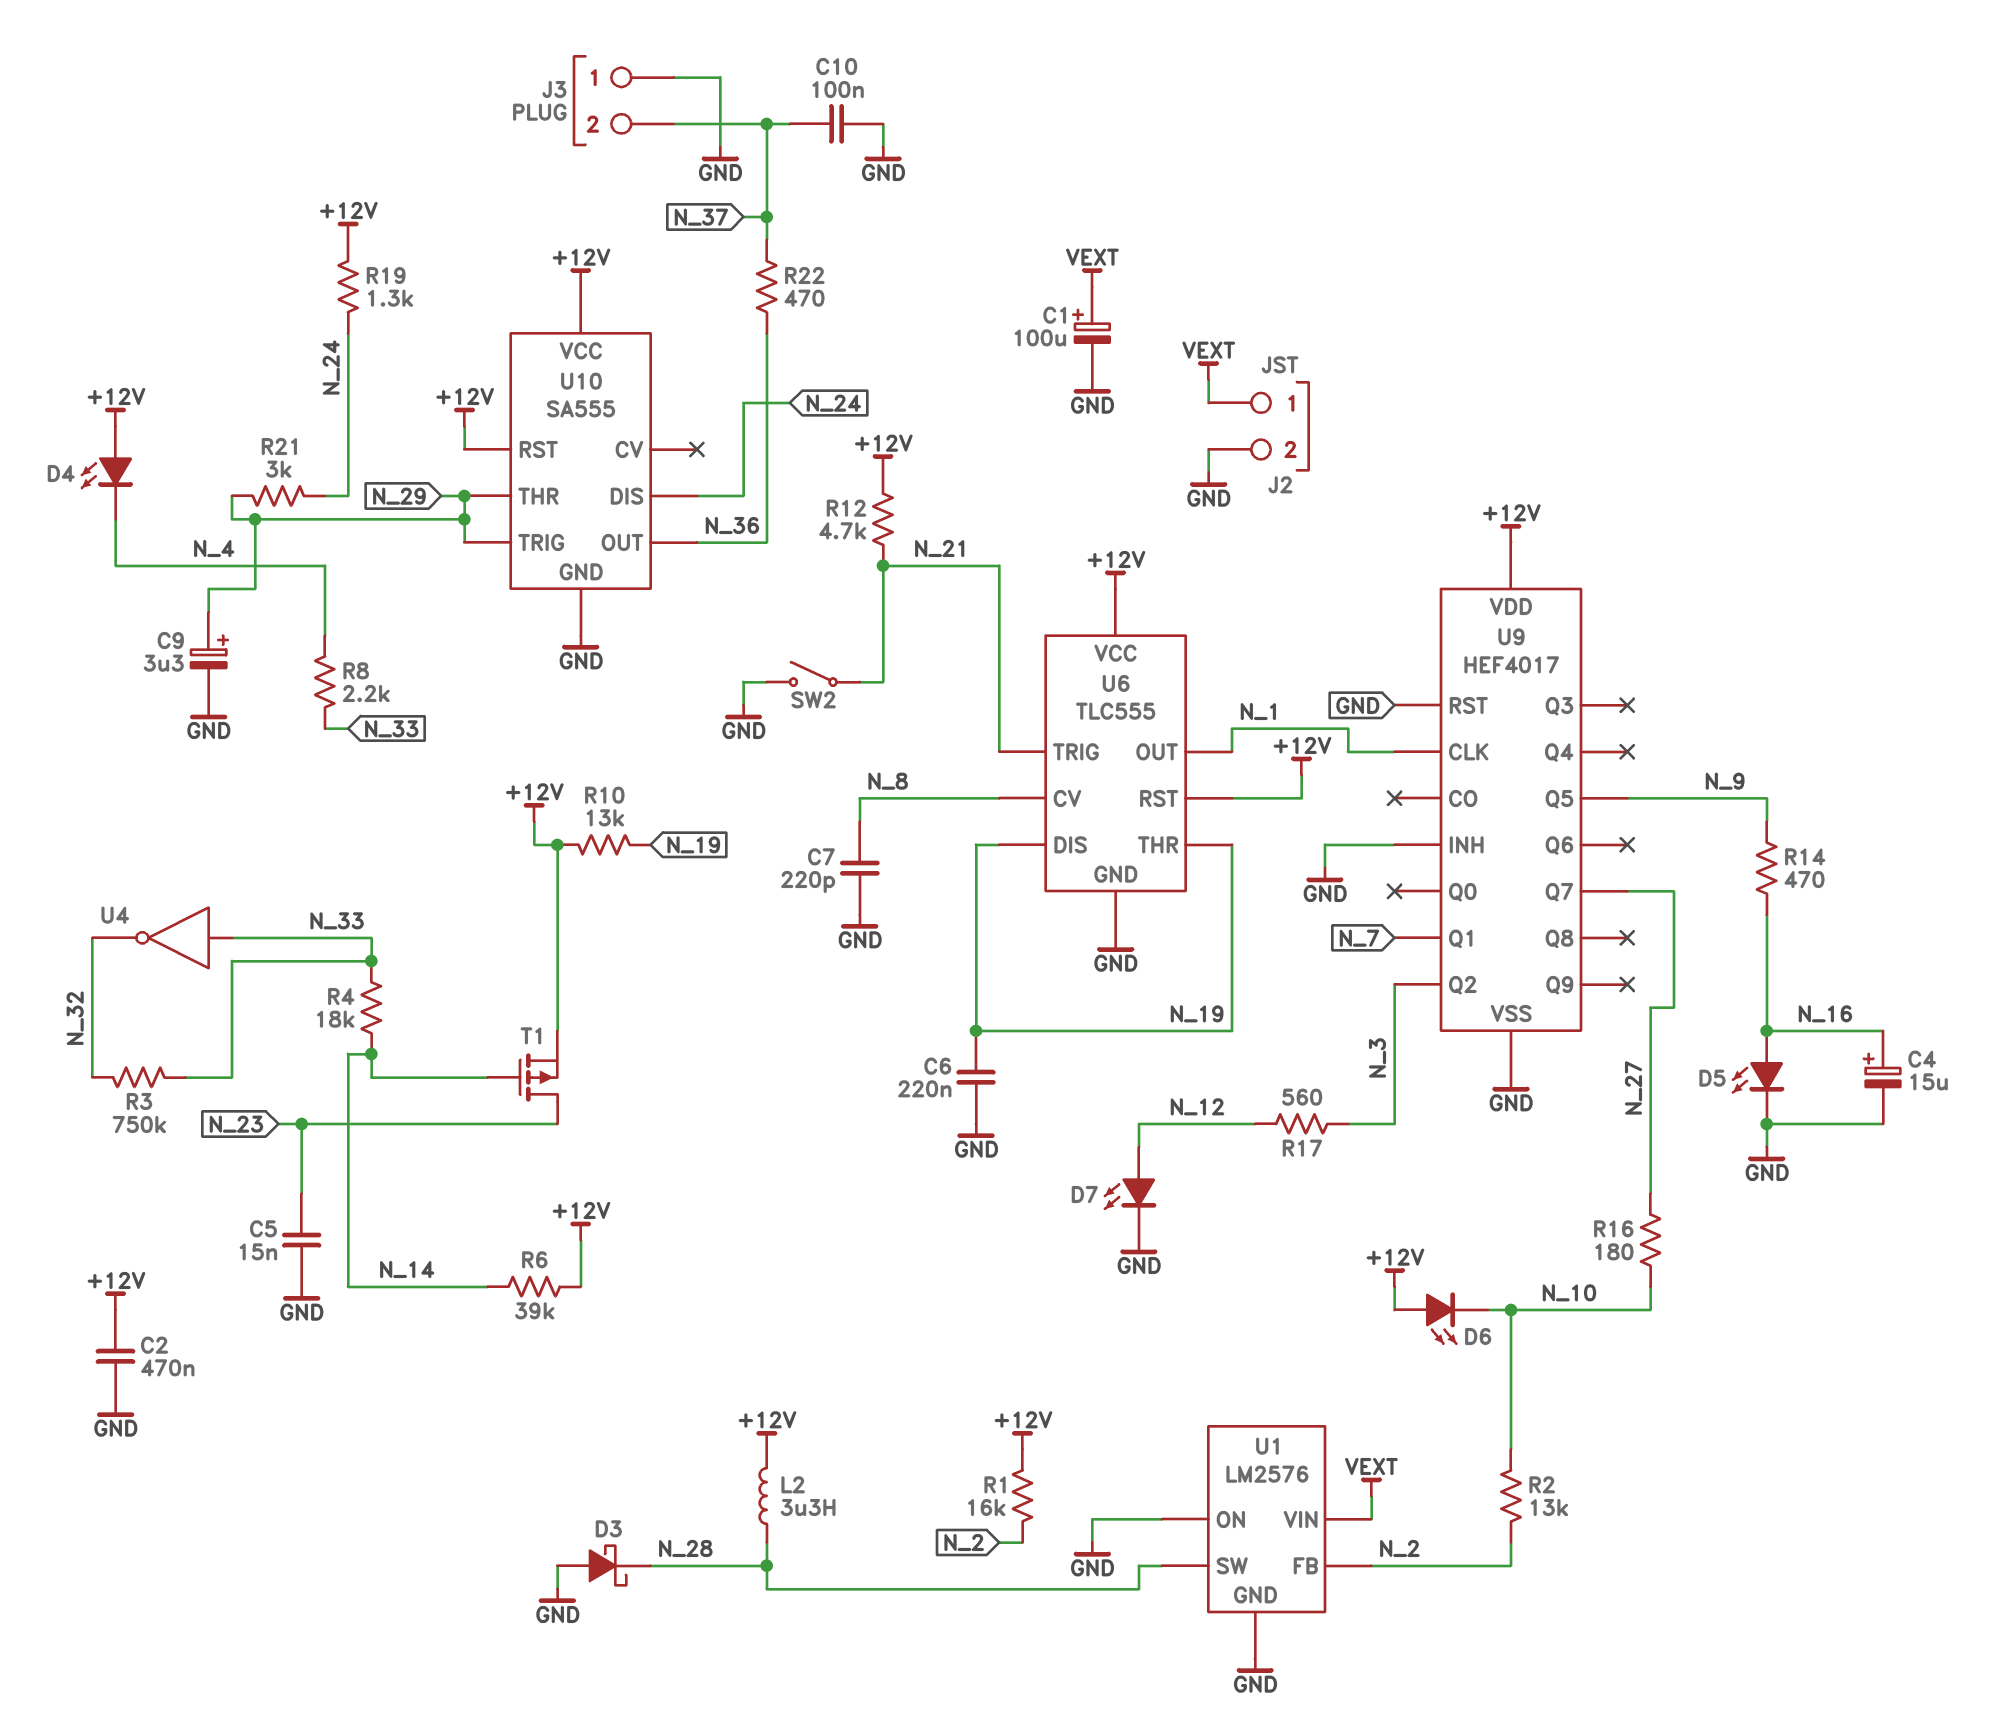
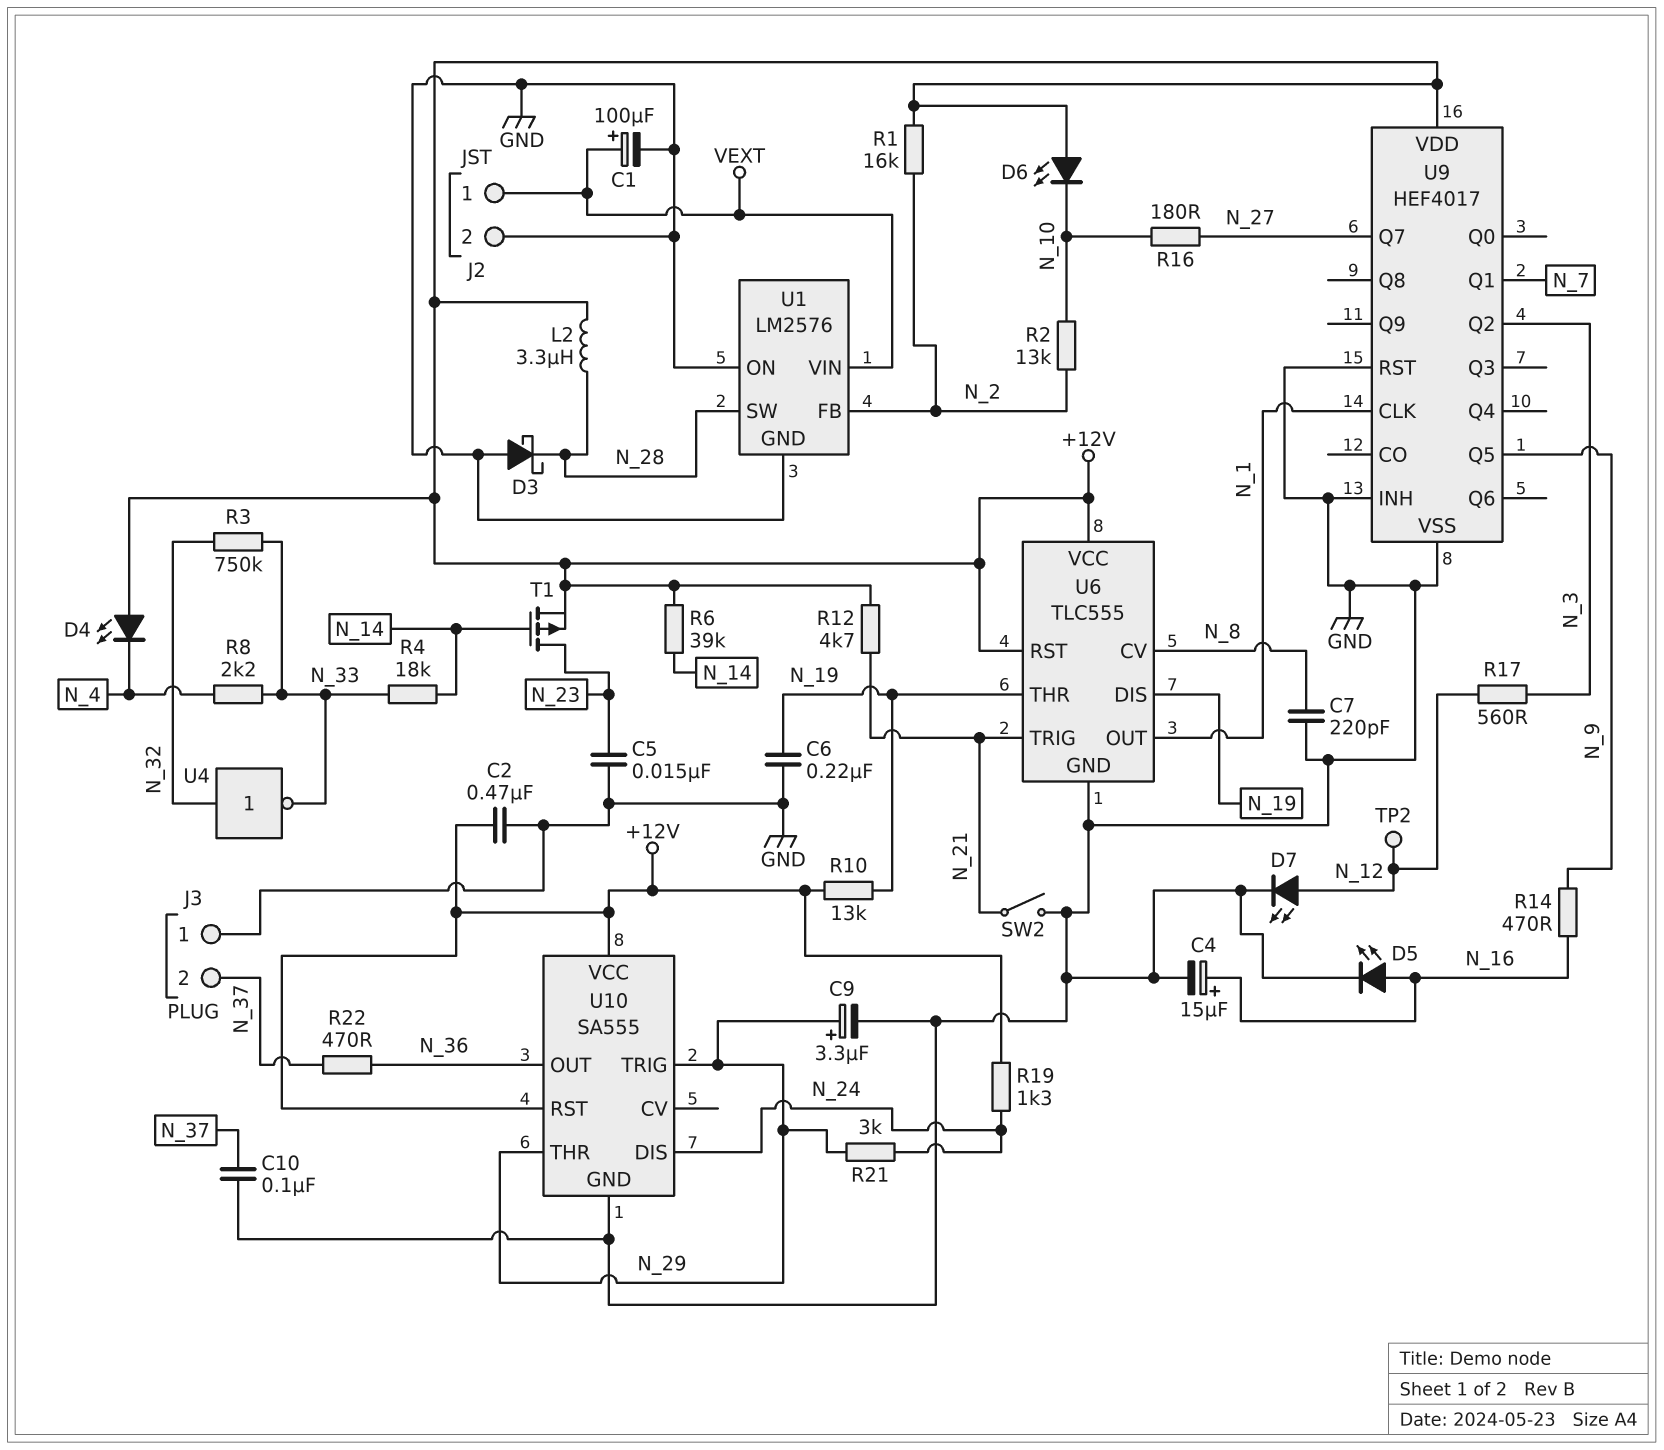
TP2: none -> test point (N_12)
U4: NOT (in N_33, out N_32) -> NOT (in N_32, out N_33)

